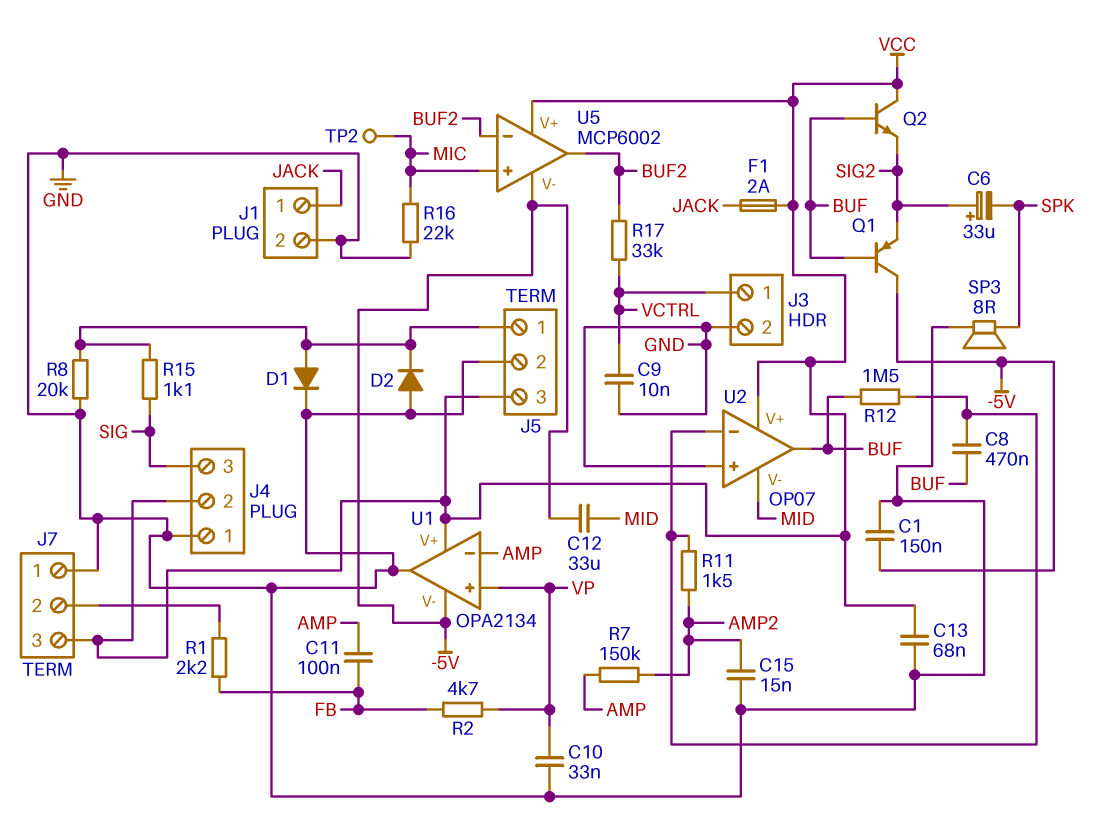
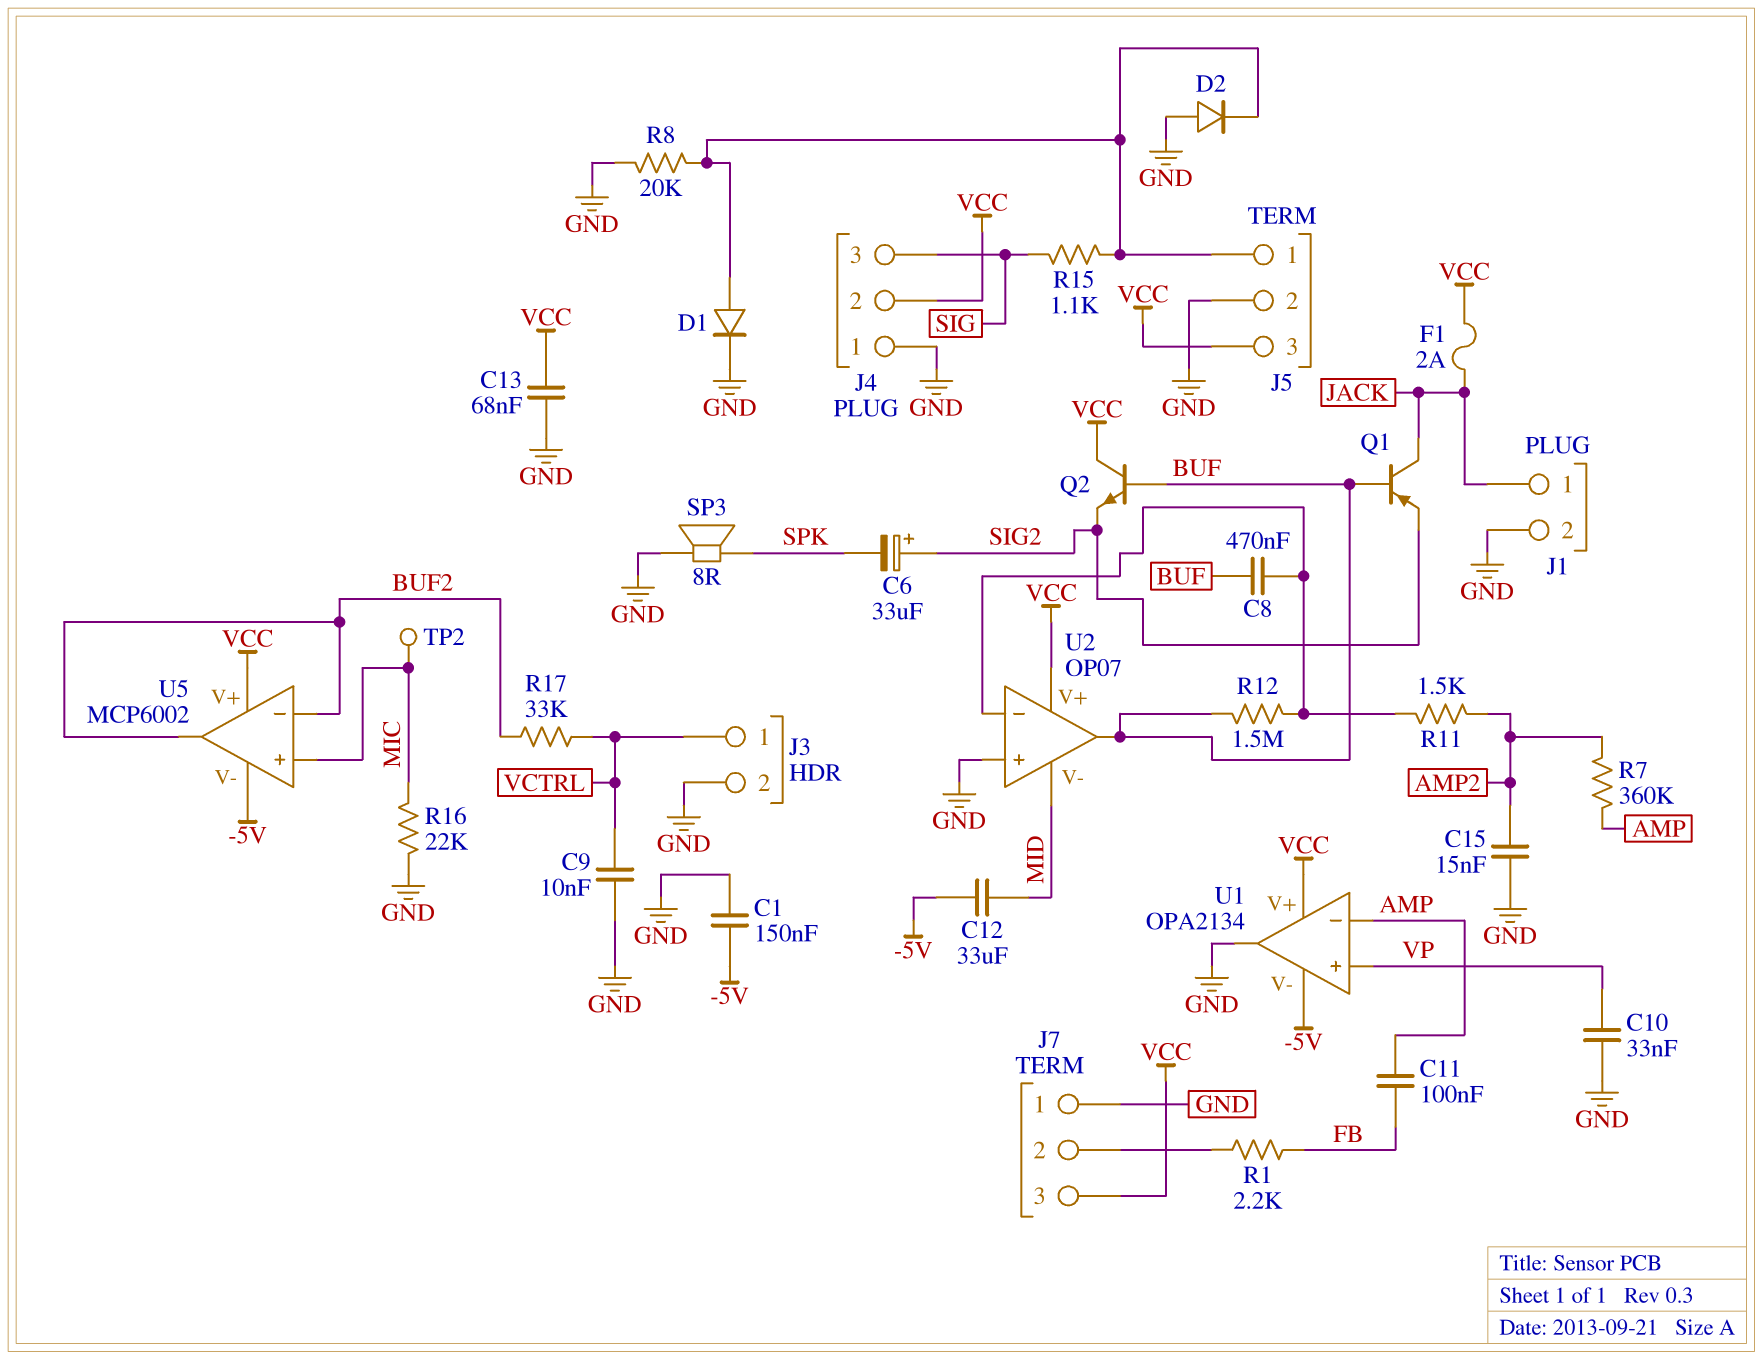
Q1: PNP (B BUF, C -5V, E SIG2) -> PNP (B BUF, C JACK, E SIG2)
R2: 4.7k (FB, VP) -> none
R7: 150k (AMP, AMP2) -> 360k (AMP, AMP2)

